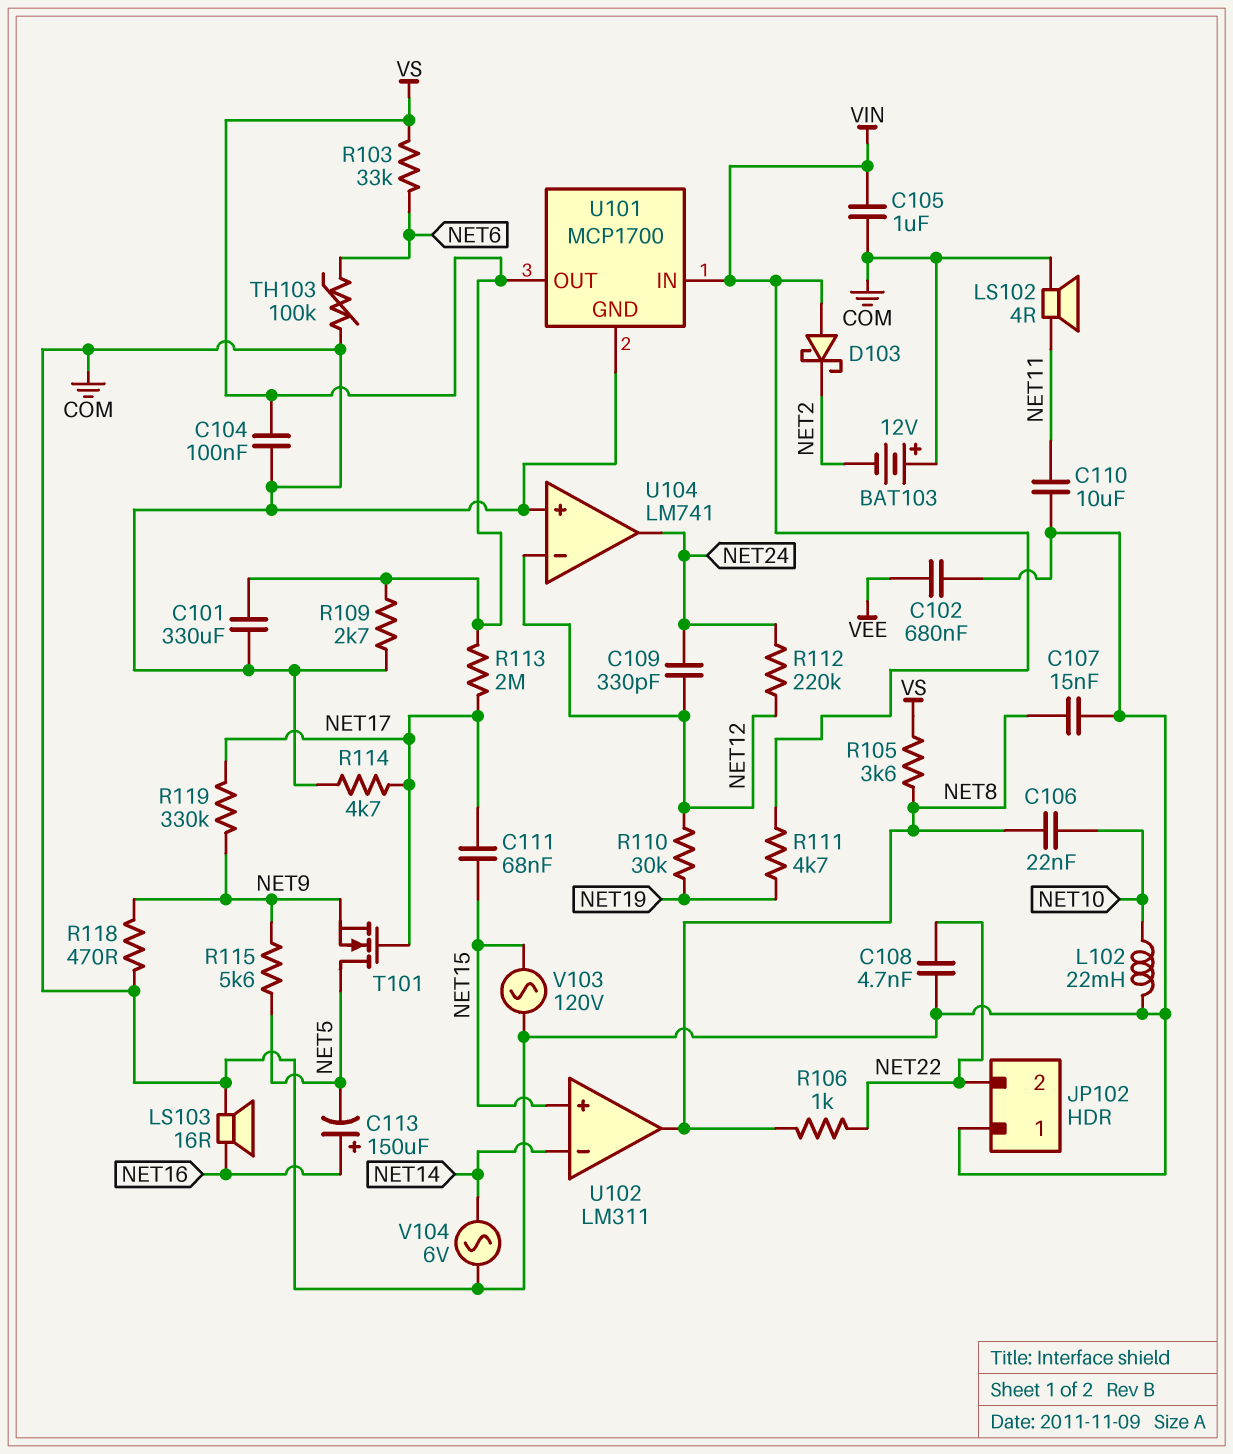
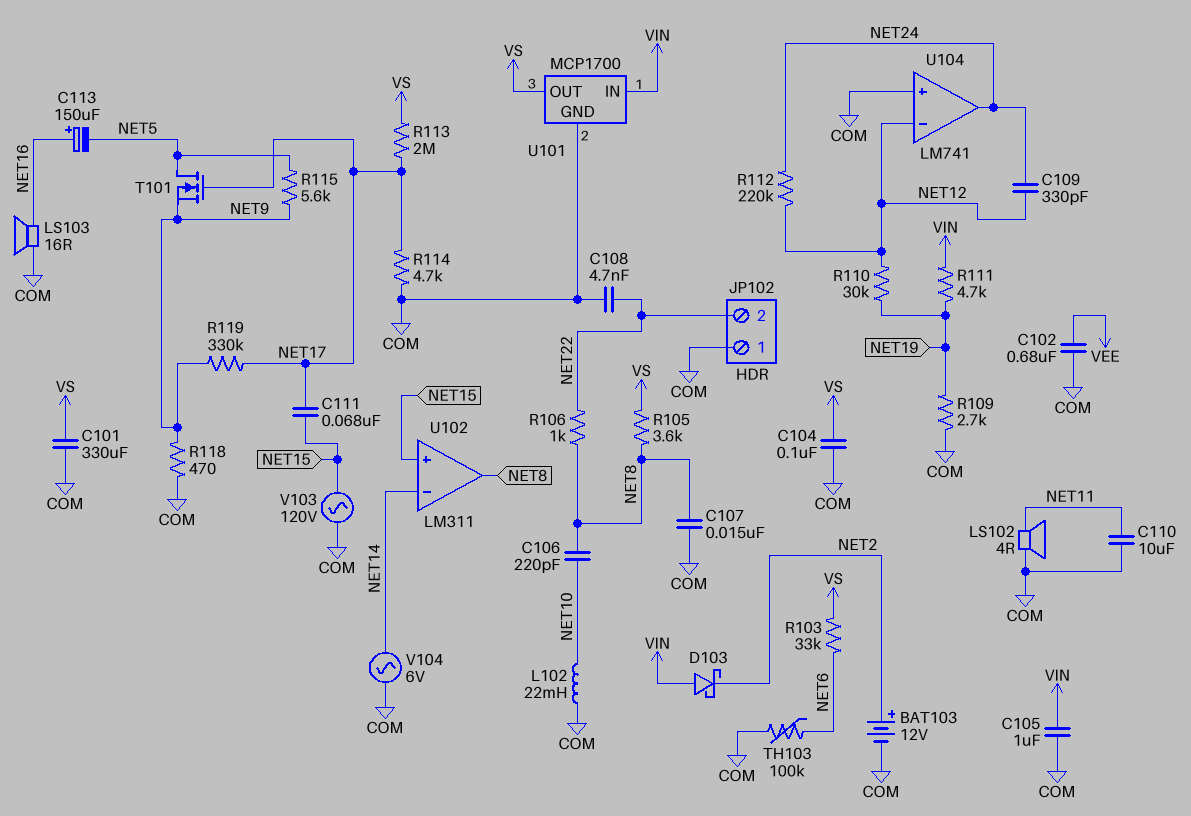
BAT103: 12V (plus COM, minus NET2) -> 12V (plus NET2, minus COM)
C106: 22nF (NET8, NET10) -> 220pF (NET8, NET10)
R109: 2.7k (COM, VS) -> 2.7k (COM, NET19)

